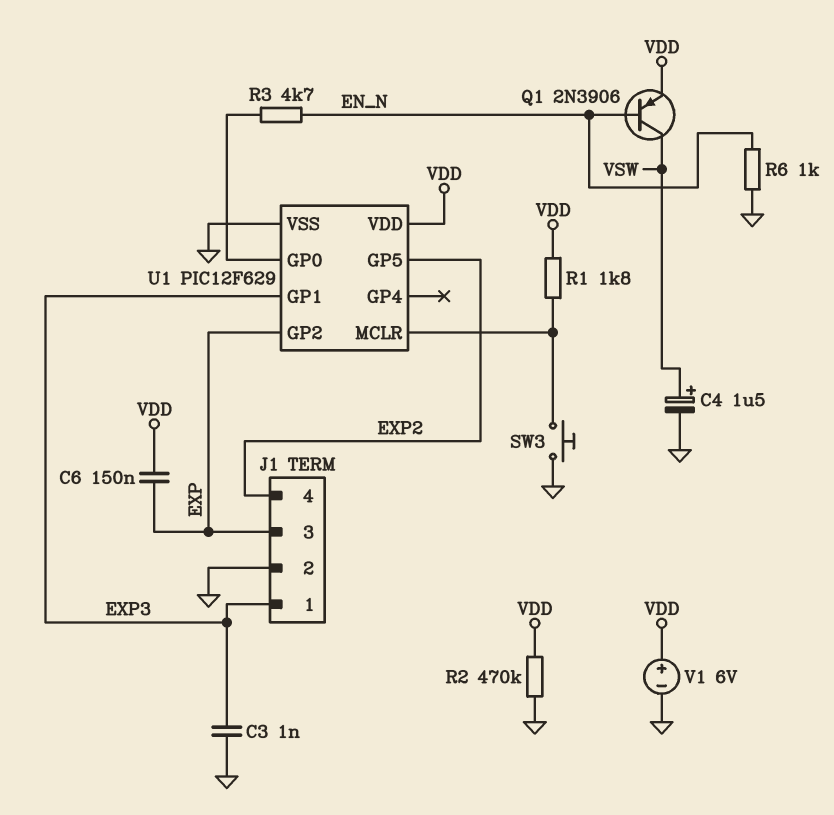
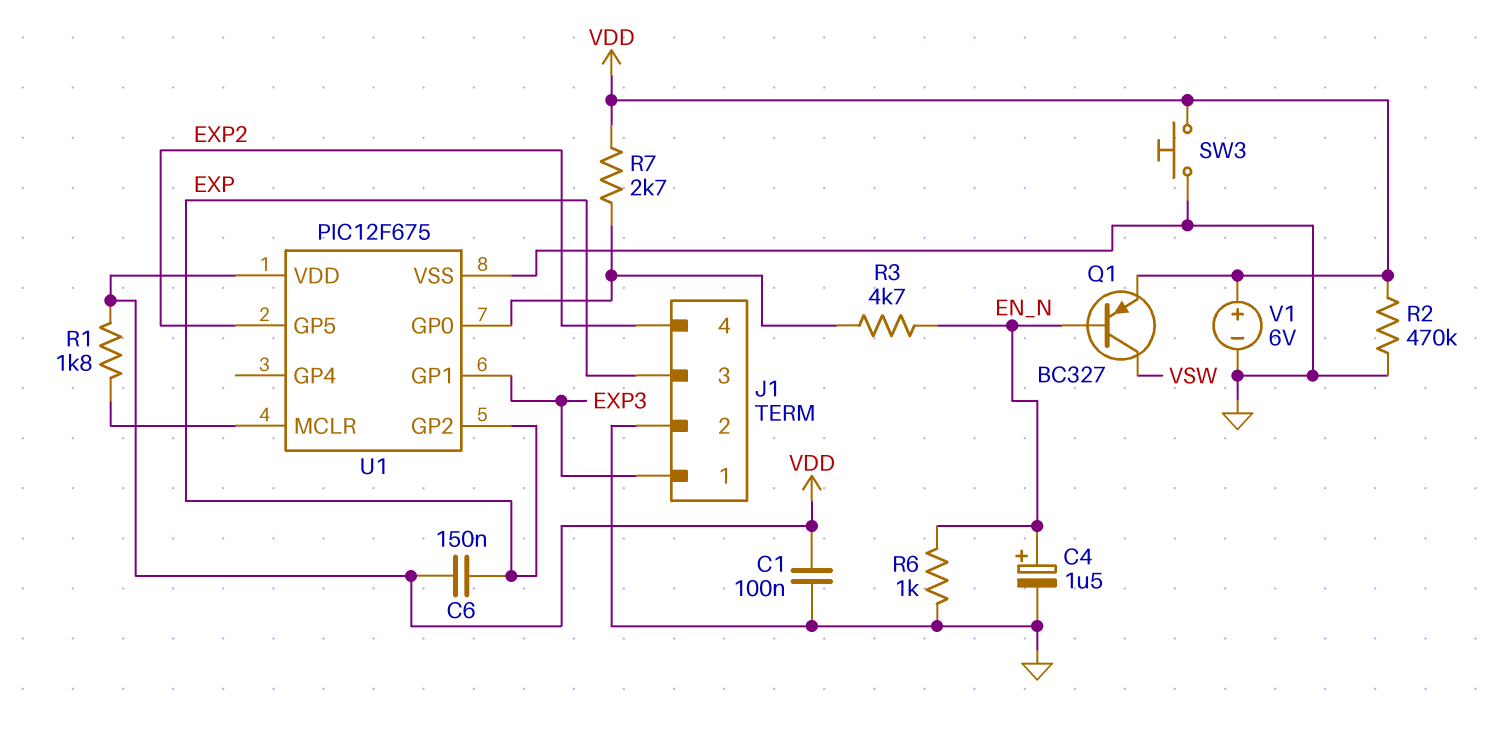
C1: none -> 100nF (GND, VDD)
C3: 1nF (EXP3, GND) -> none
C4: 1.5uF (plus VSW, minus GND) -> 1.5uF (plus EN_N, minus GND)
Q1: PNP 2N3906 (B EN_N, C VSW, E VDD) -> PNP BC327 (B EN_N, C VSW, E VDD)
R7: none -> 2.7k (U1/GP0, VDD)
SW3: button (GND, U1/MCLR) -> button (GND, VDD)
U1: PIC12F629 -> PIC12F675

